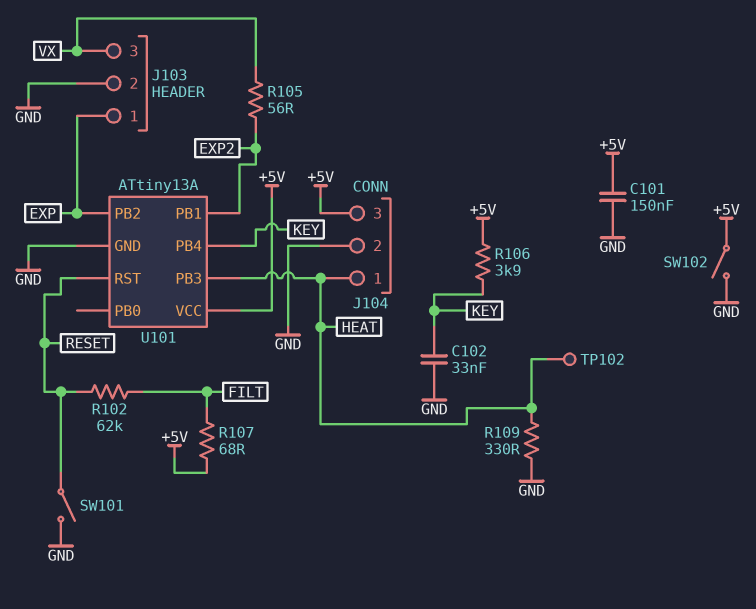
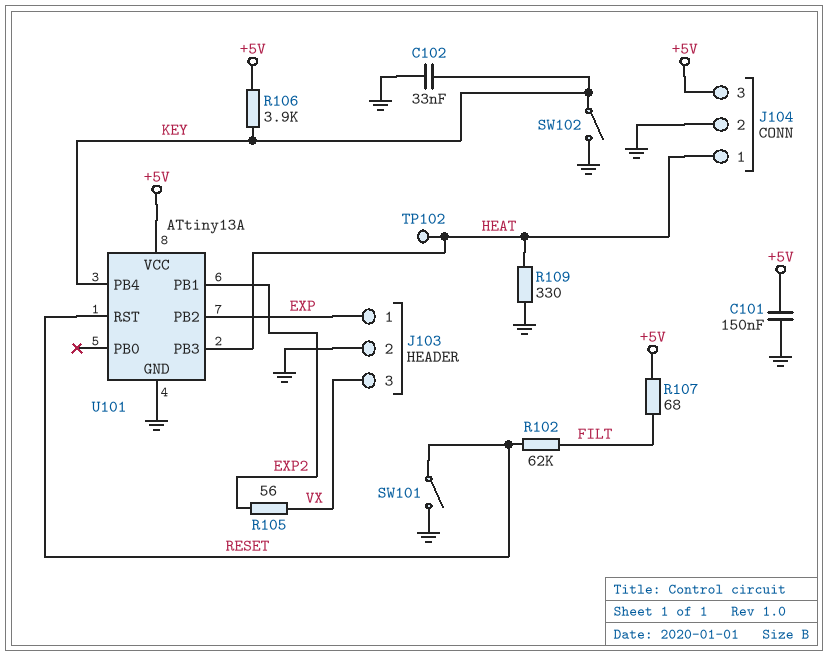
SW102: switch (+5V, GND) -> switch (GND, KEY)

